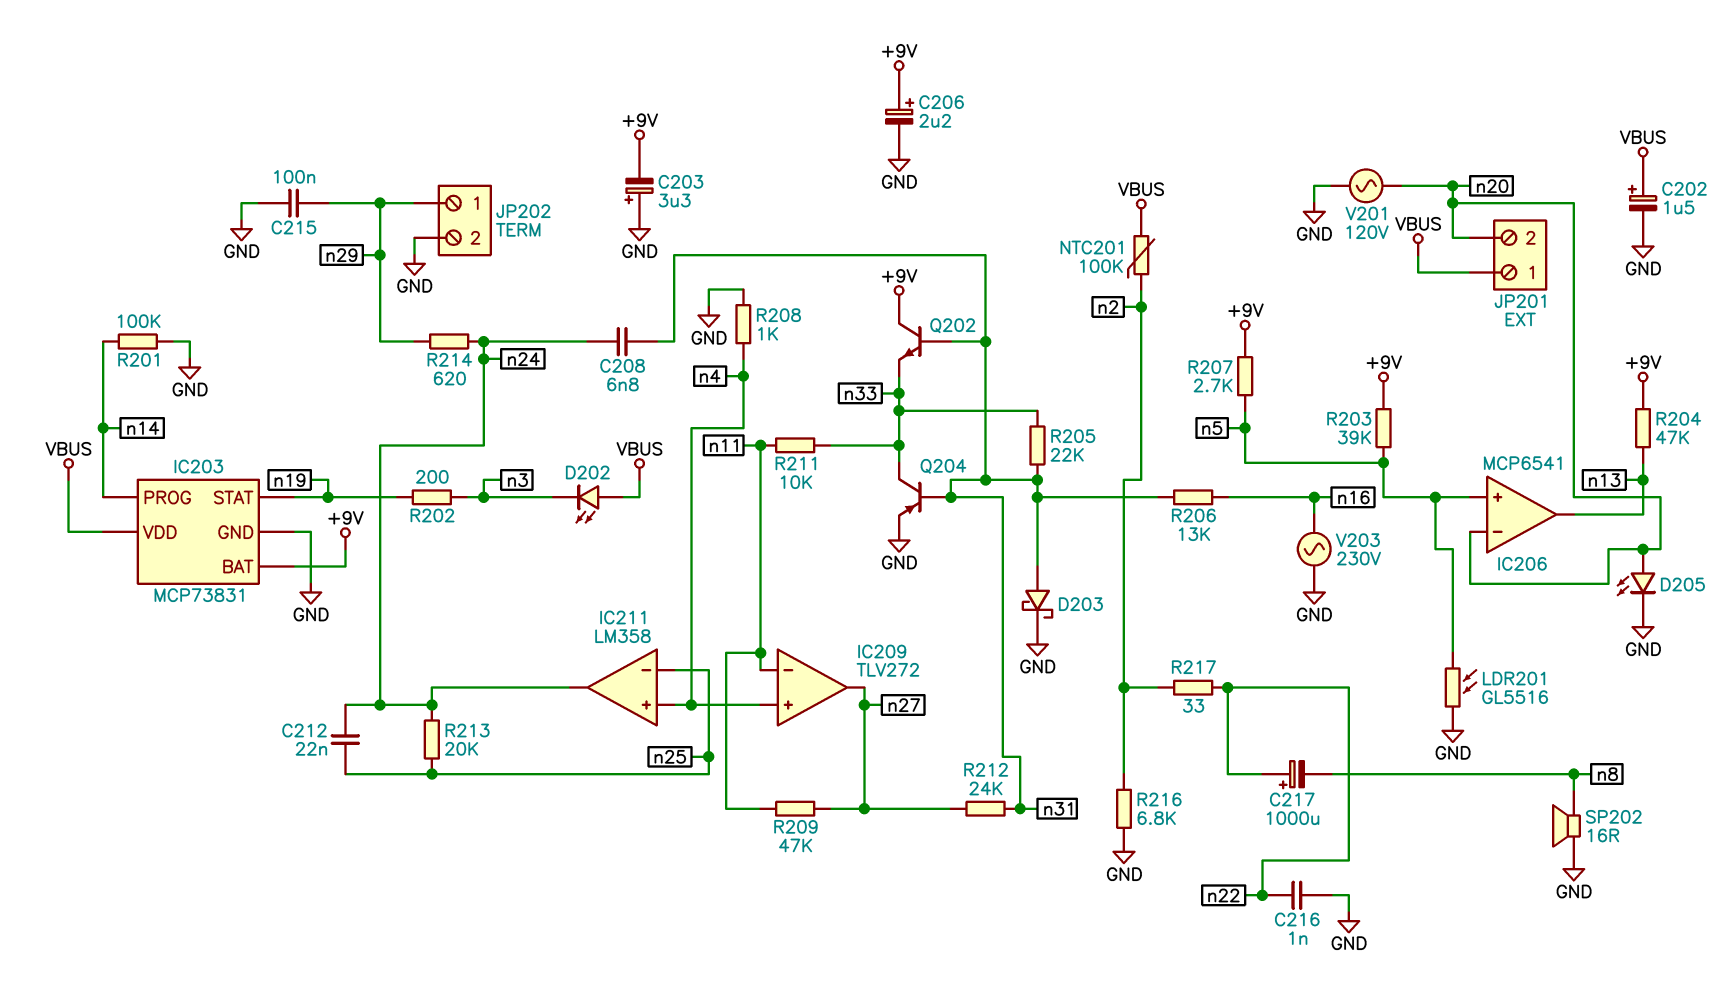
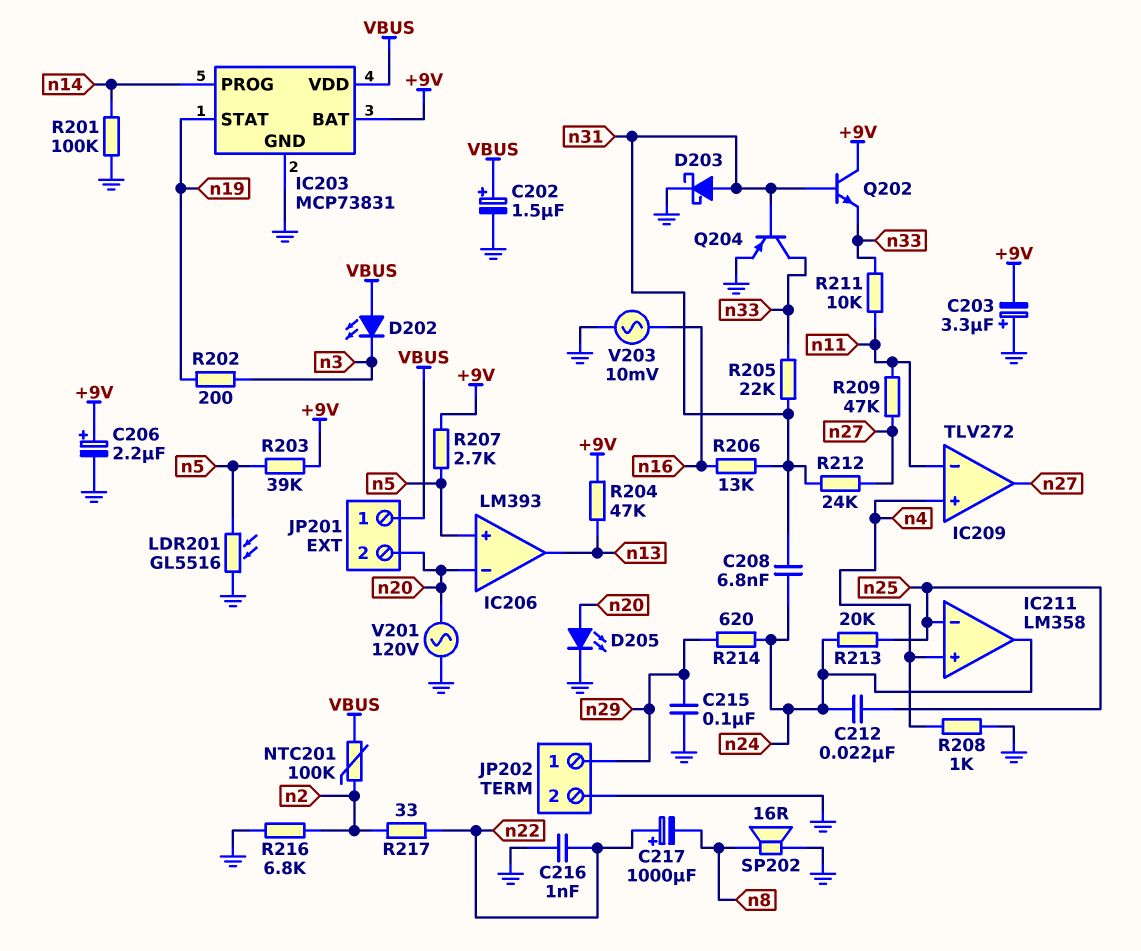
IC206: MCP6541 -> LM393
V203: AC 230V (GND, n16) -> AC 10mV (GND, n16)

